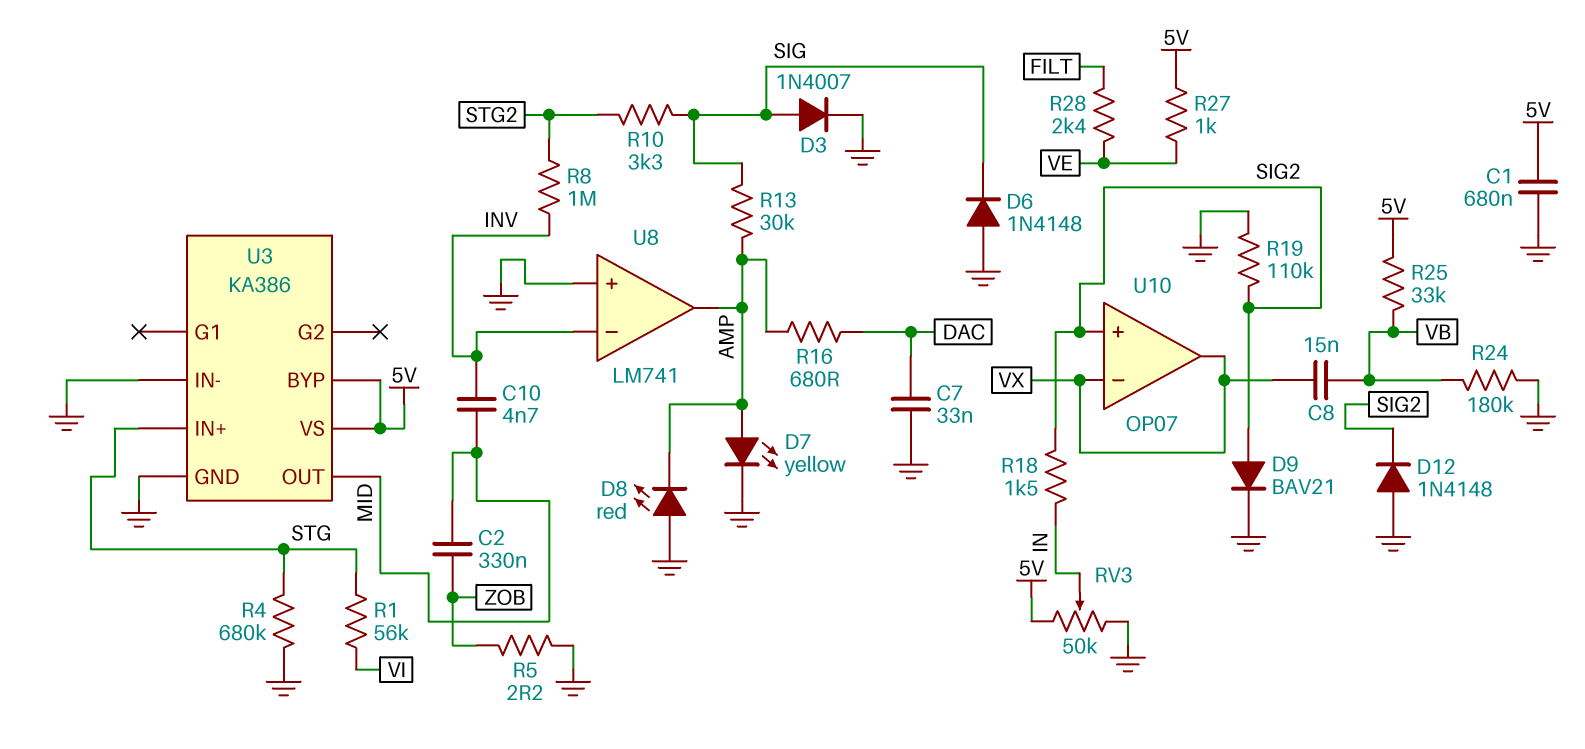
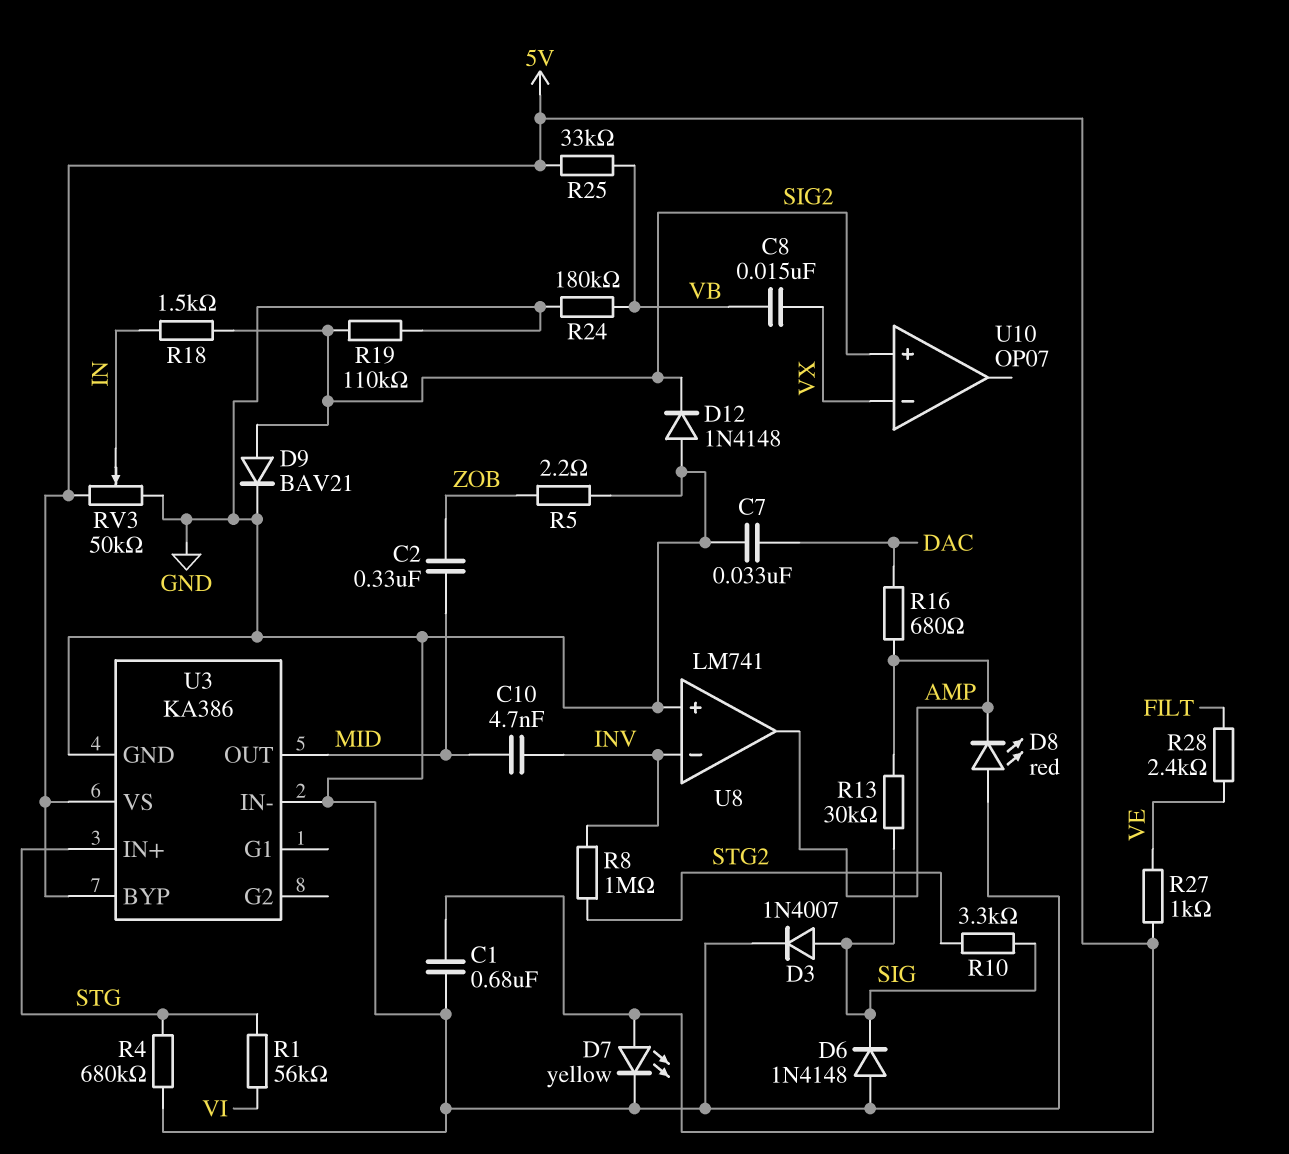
D7: LED yellow (A AMP, K GND) -> LED yellow (A 5V, K GND)
U10 pin out: VX -> none

